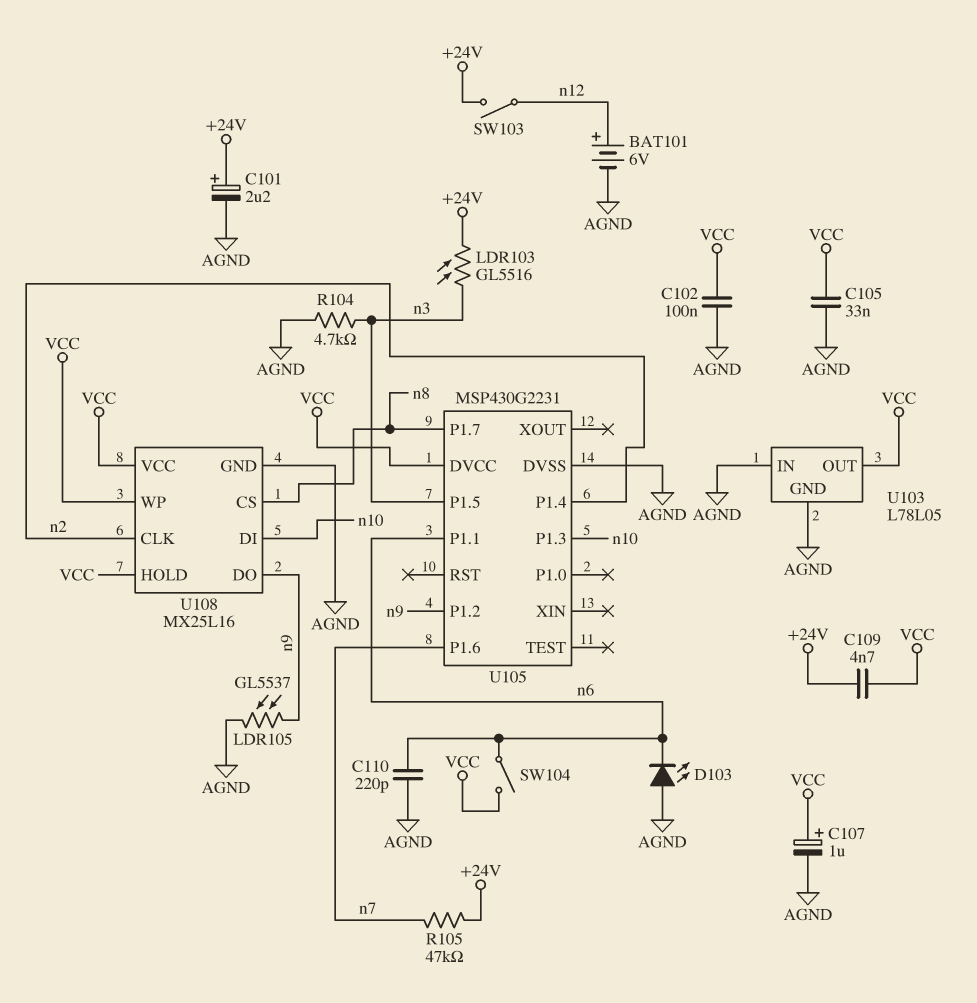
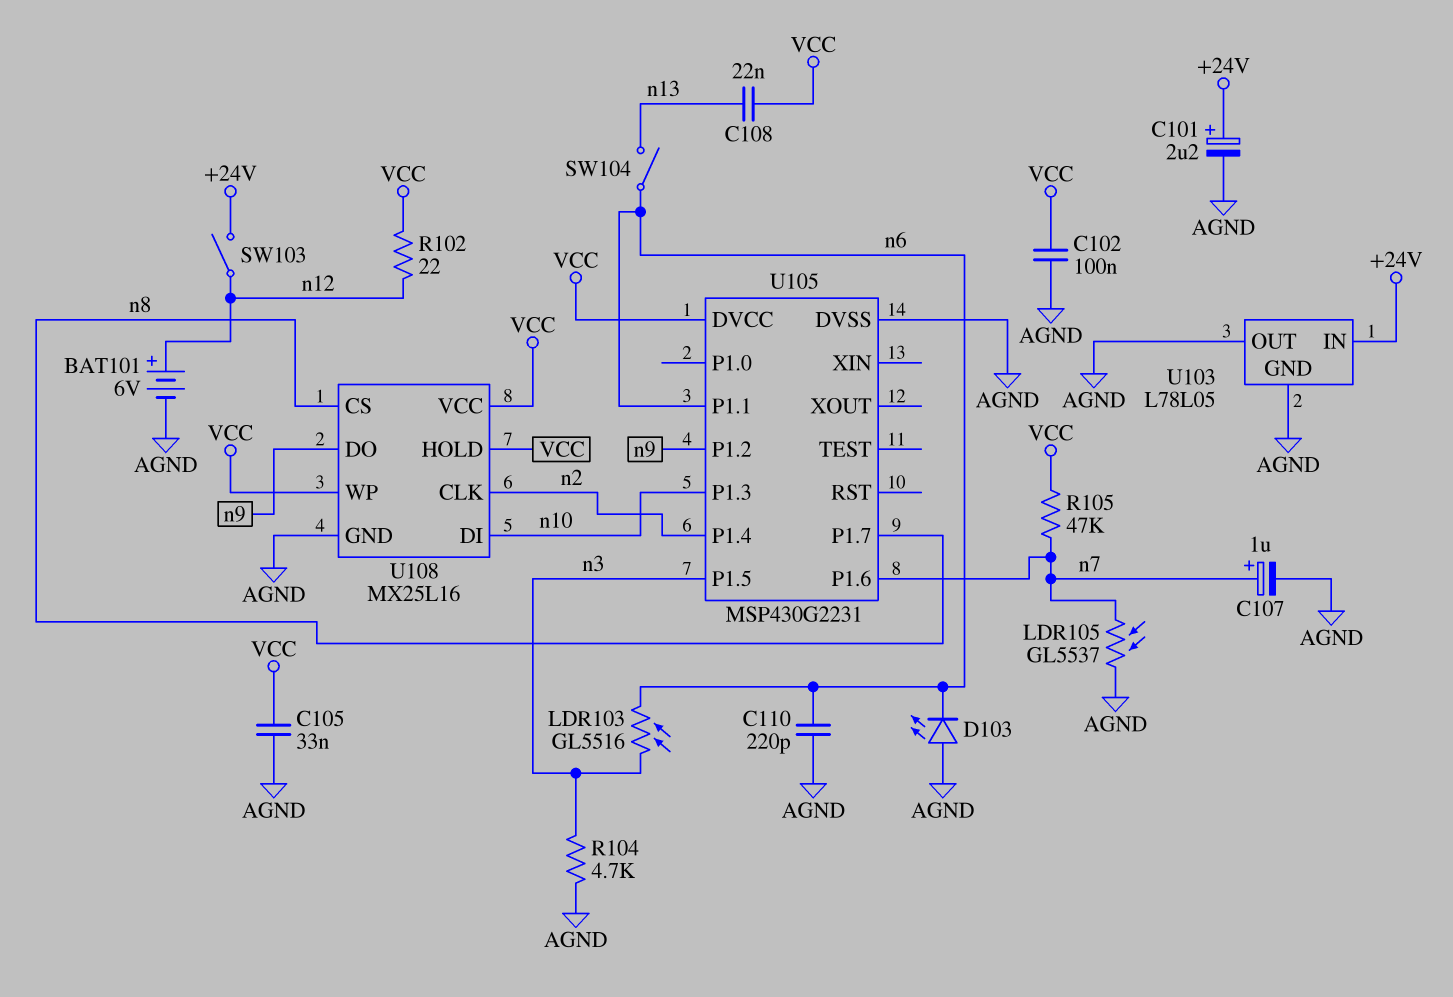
C107: 1uF (plus VCC, minus AGND) -> 1uF (plus n7, minus AGND)
C108: none -> 22nF (VCC, n13)
C109: 4.7nF (+24V, VCC) -> none
LDR103: GL5516 (+24V, n3) -> GL5516 (n3, n6)
LDR105: GL5537 (AGND, n9) -> GL5537 (AGND, n7)
R102: none -> 22 (VCC, n12)
R105: 47k (+24V, n7) -> 47k (VCC, n7)
SW104: switch (VCC, n6) -> switch (n6, n13)
U103 pin IN: AGND -> +24V
U103 pin OUT: VCC -> AGND

